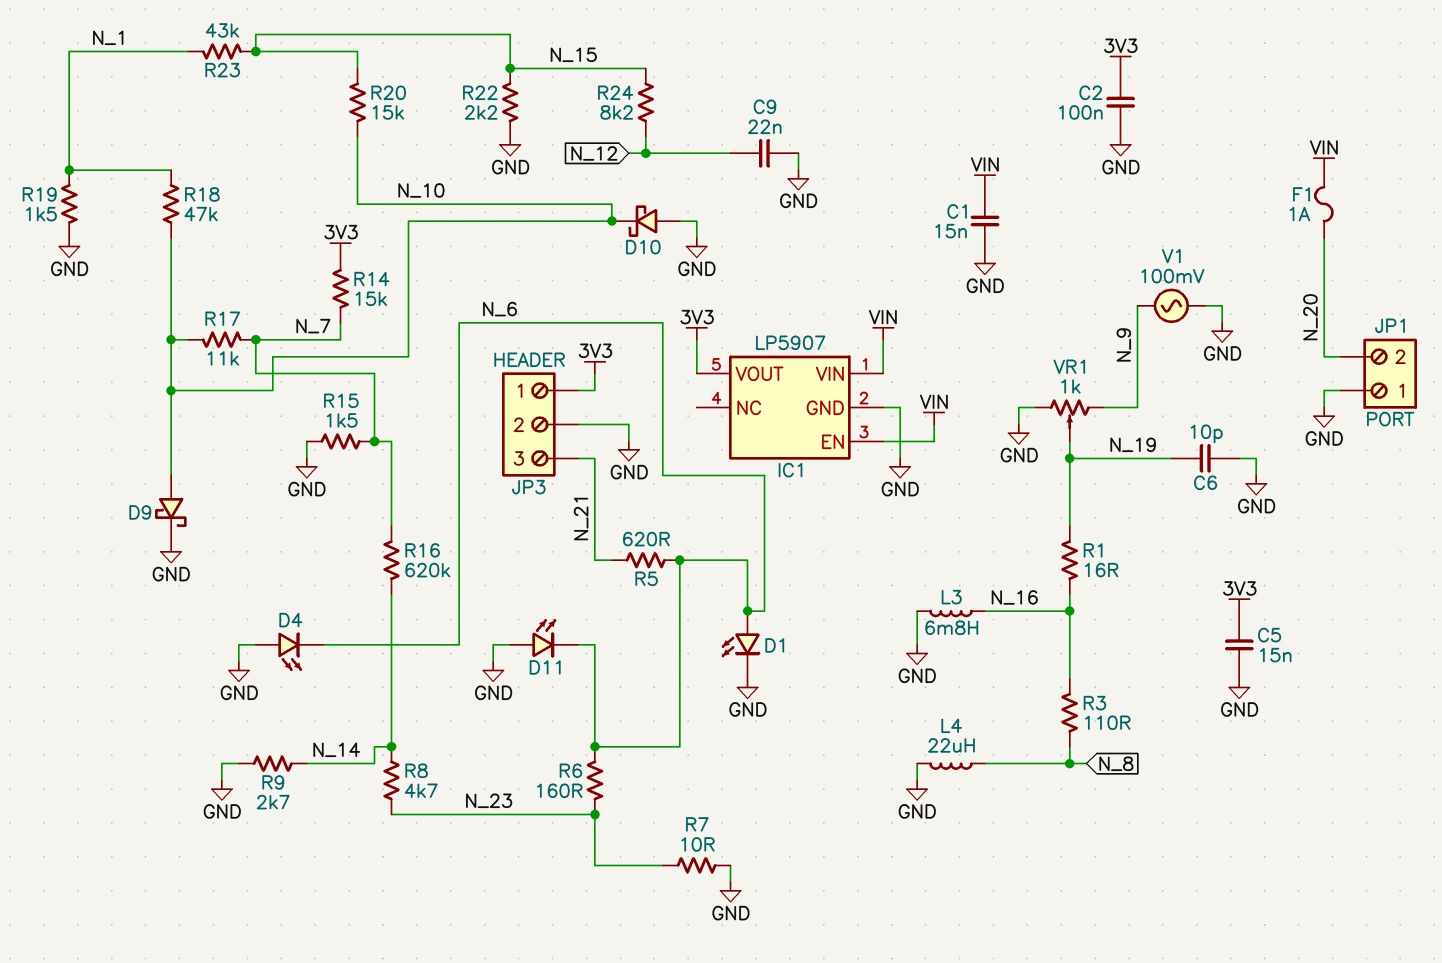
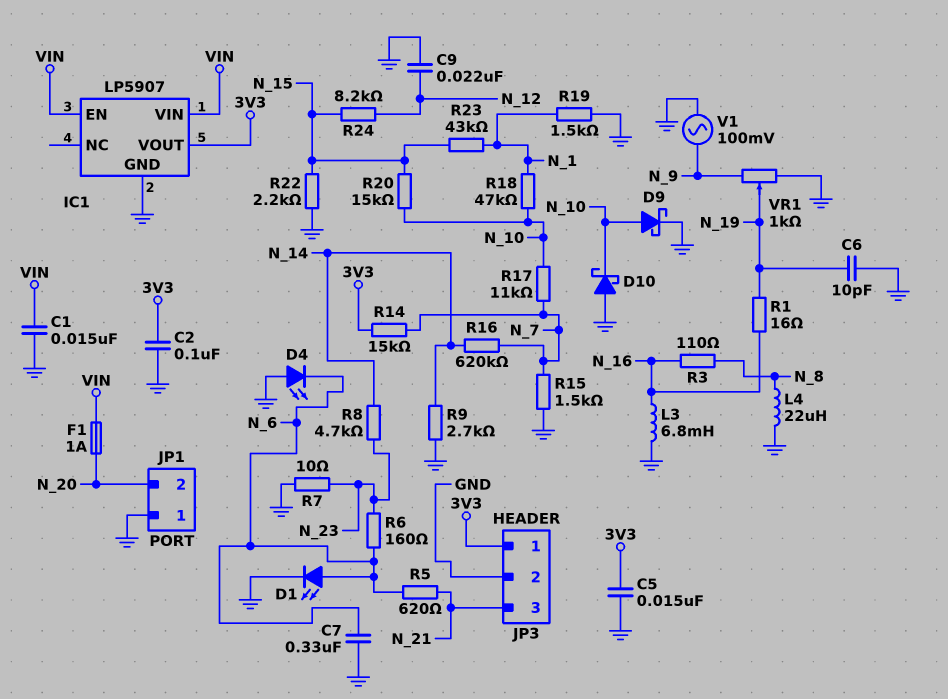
C7: none -> 330nF (GND, N_6)
D11: LED (A GND, K N_6) -> none

